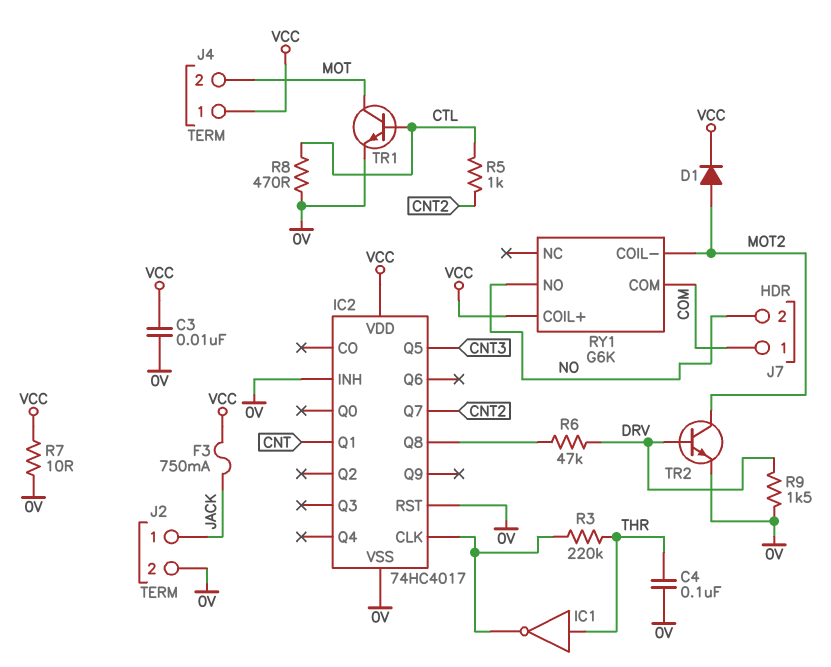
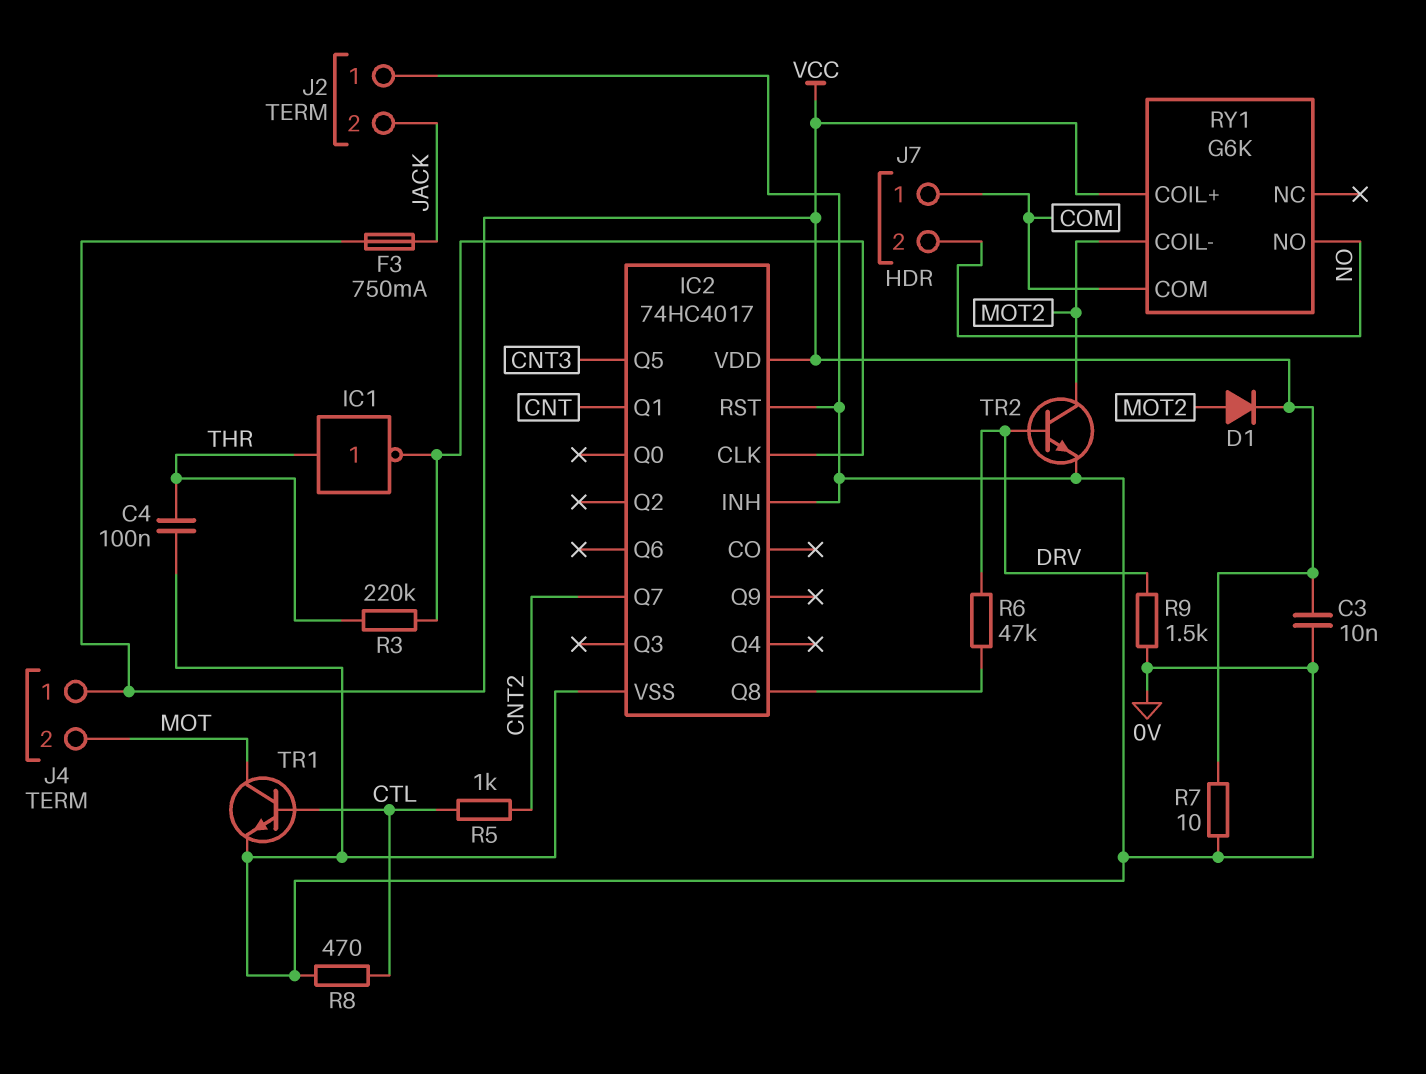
J2 pin 1: JACK -> 0V
J2 pin 2: 0V -> JACK

